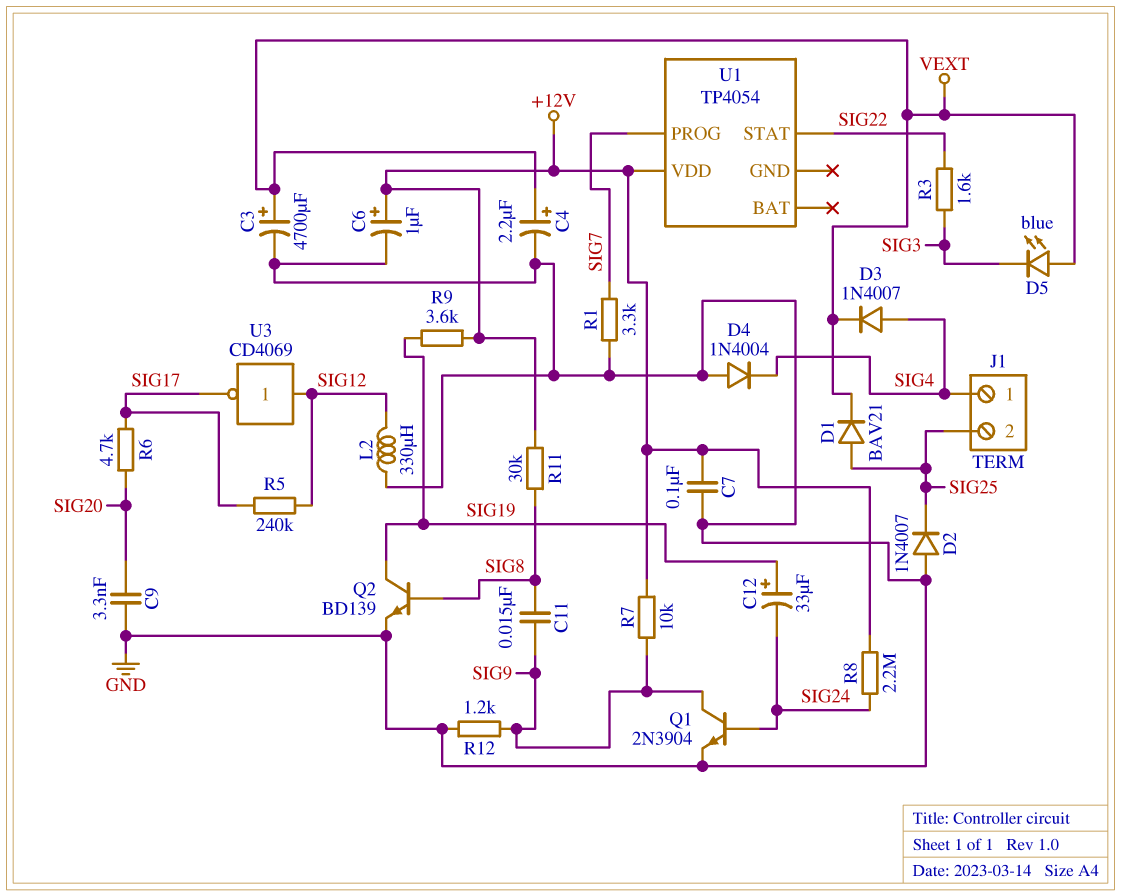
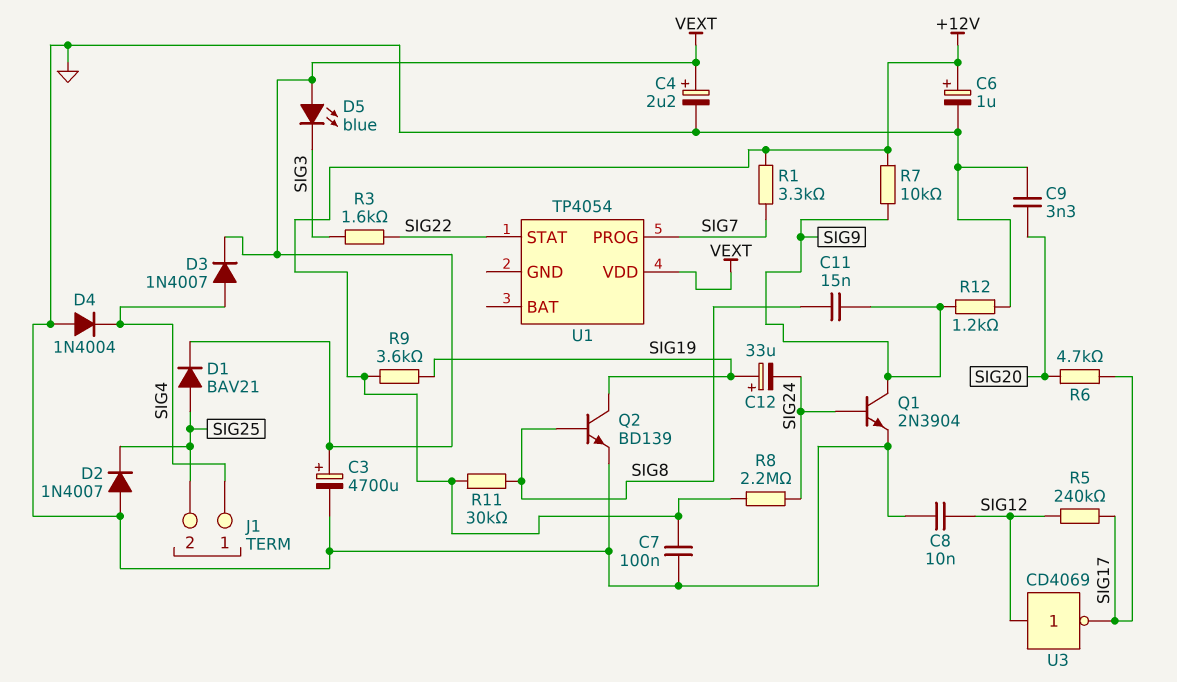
C8: none -> 10nF (GND, SIG12)
L2: 330uH (GND, SIG12) -> none
R1: 3.3k (GND, SIG7) -> 3.3k (+12V, SIG7)
U1 pin VDD: +12V -> VEXT

